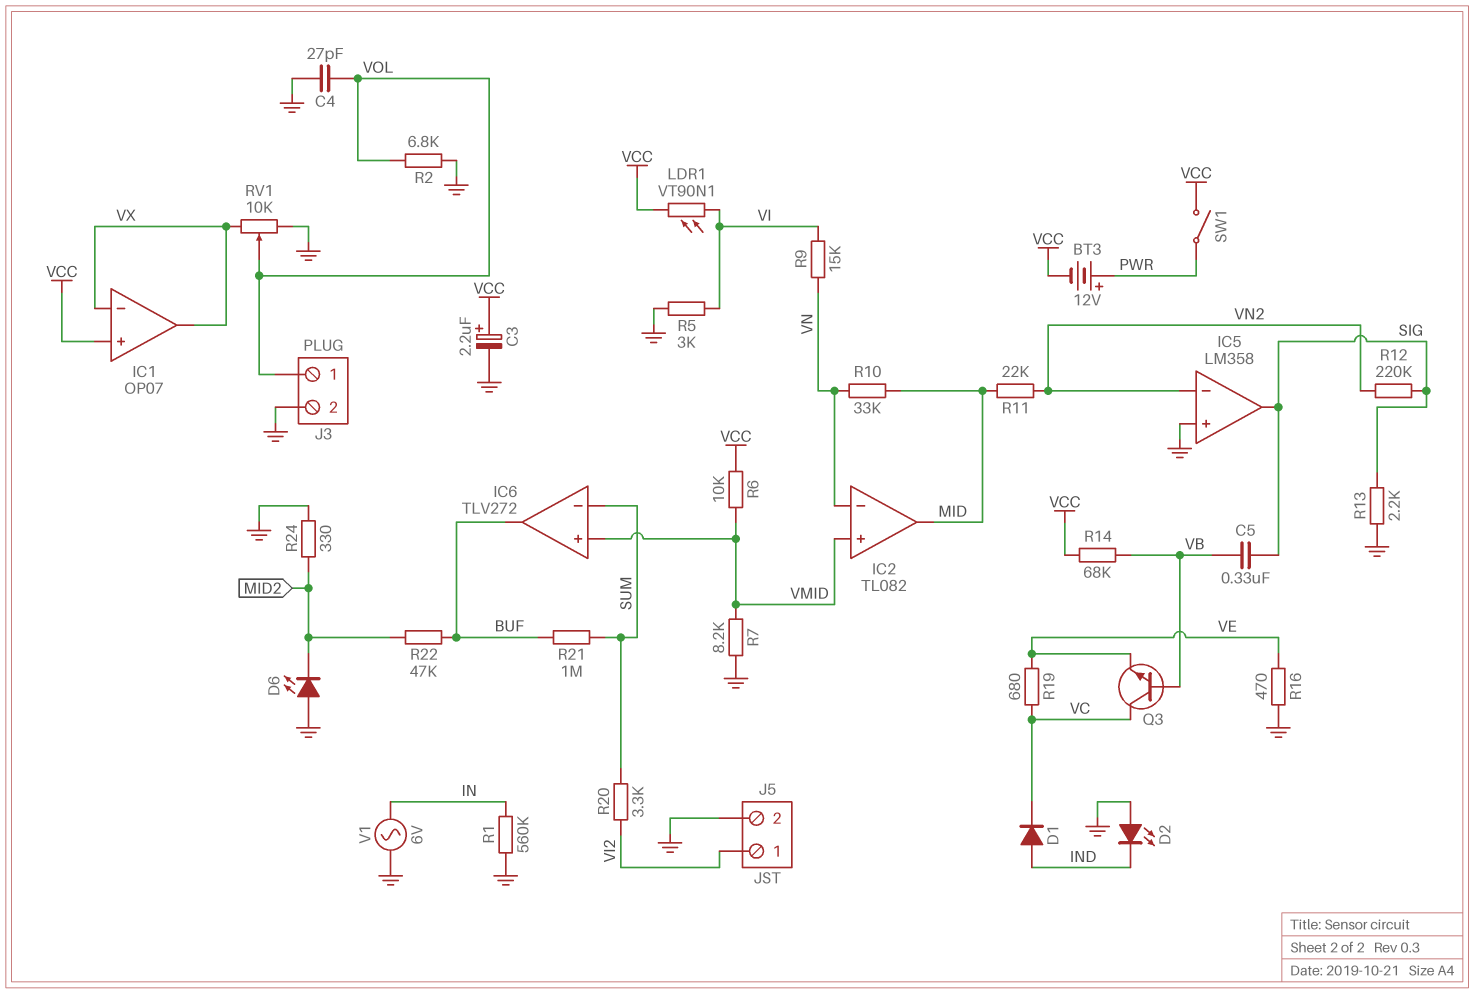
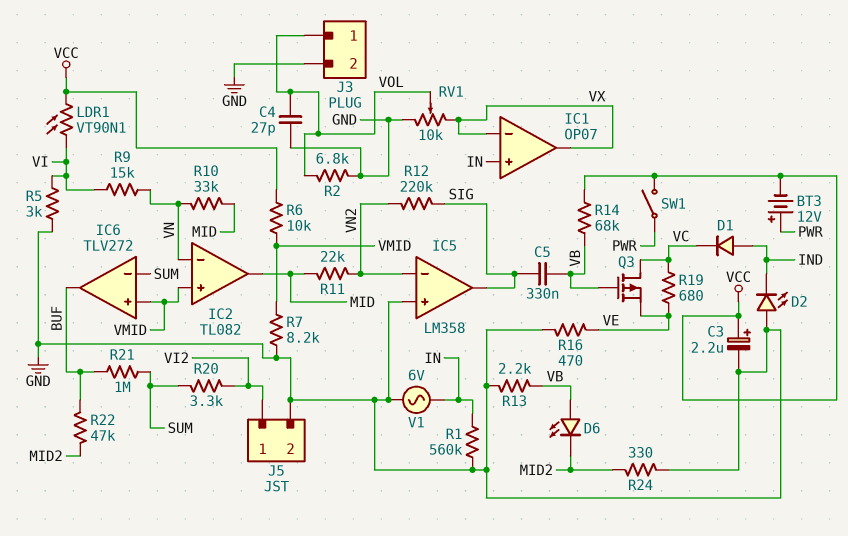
D6: LED (A GND, K MID2) -> LED (A VB, K MID2)
IC1 pin in+: VCC -> IN
Q3: NPN (B VB, C VC, E VE) -> PMOS (G VB, D VC, S VE)
R13: 2.2k (GND, SIG) -> 2.2k (GND, VB)

